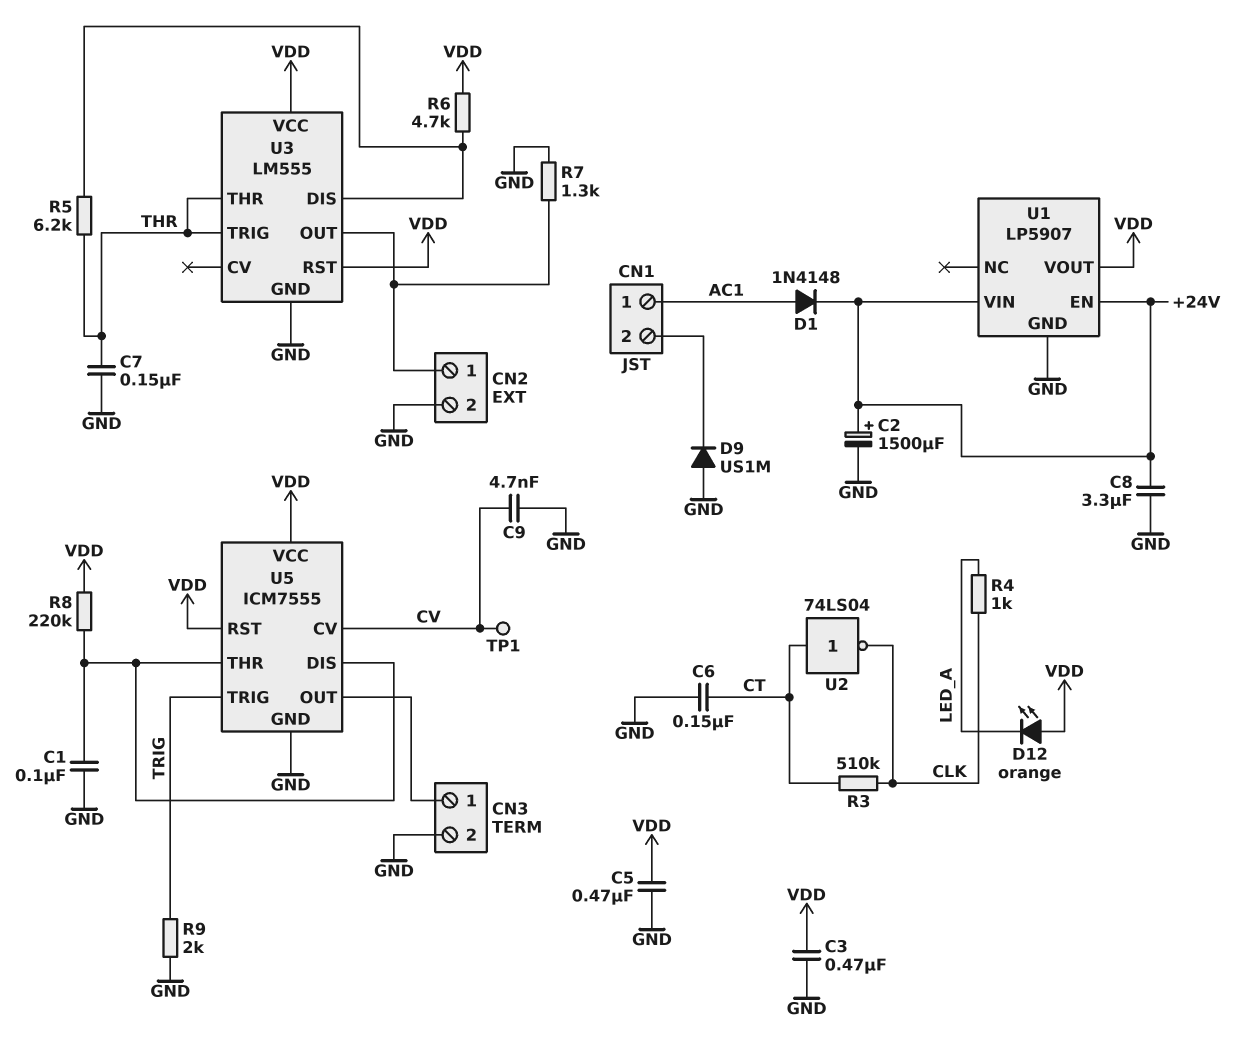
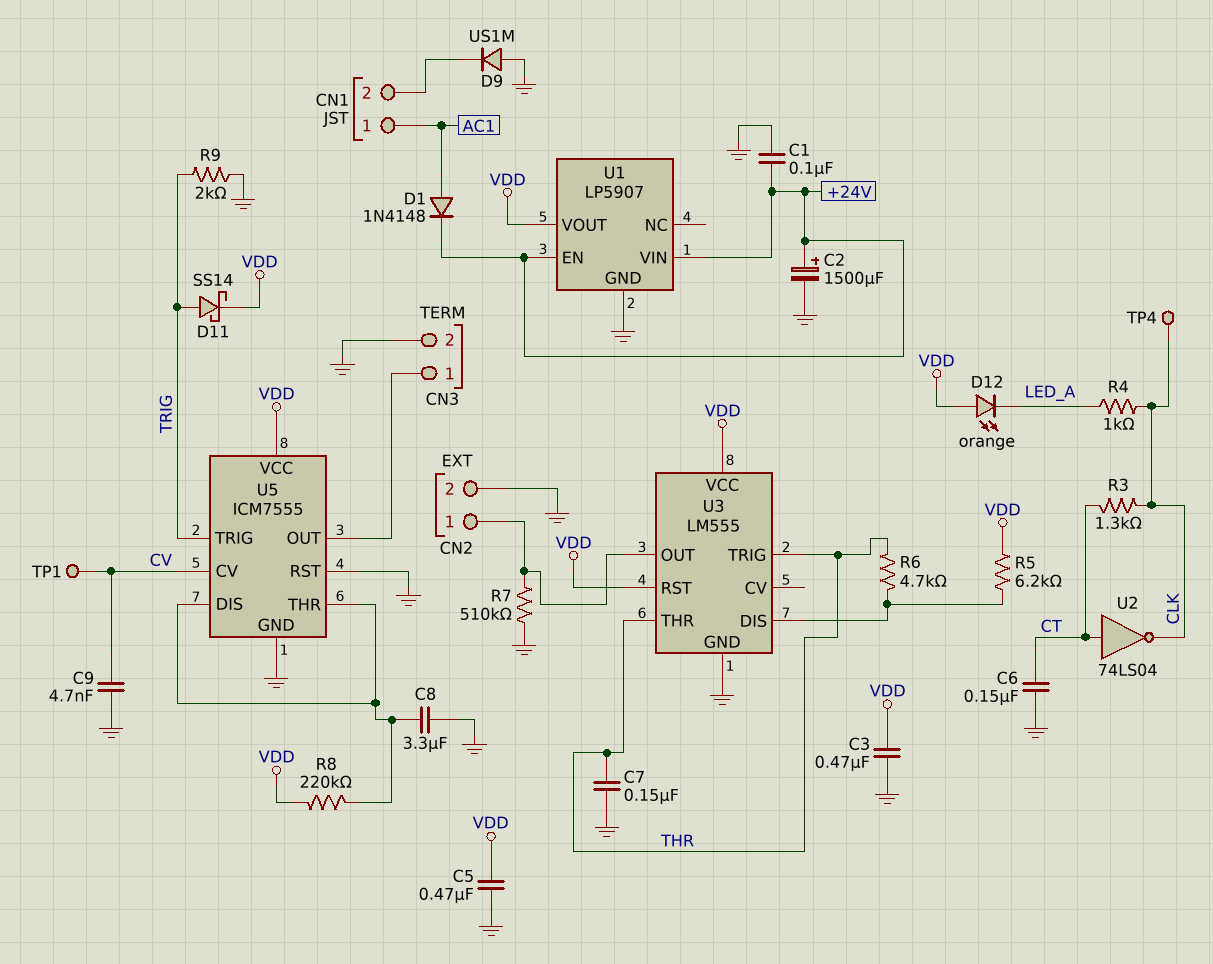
C1: 100nF (GND, U5/DIS) -> 100nF (+24V, GND)
C8: 3.3uF (+24V, GND) -> 3.3uF (GND, U5/DIS)
D11: none -> schottky SS14 (A TRIG, K VDD)
R3: 510k (CLK, CT) -> 1.3k (CLK, CT)
R5: 6.2k (THR, U3/DIS) -> 6.2k (U3/DIS, VDD)
R6: 4.7k (U3/DIS, VDD) -> 4.7k (THR, U3/DIS)
R7: 1.3k (CN2/1, GND) -> 510k (CN2/1, GND)
TP4: none -> test point (CLK)
U5 pin RST: VDD -> GND

